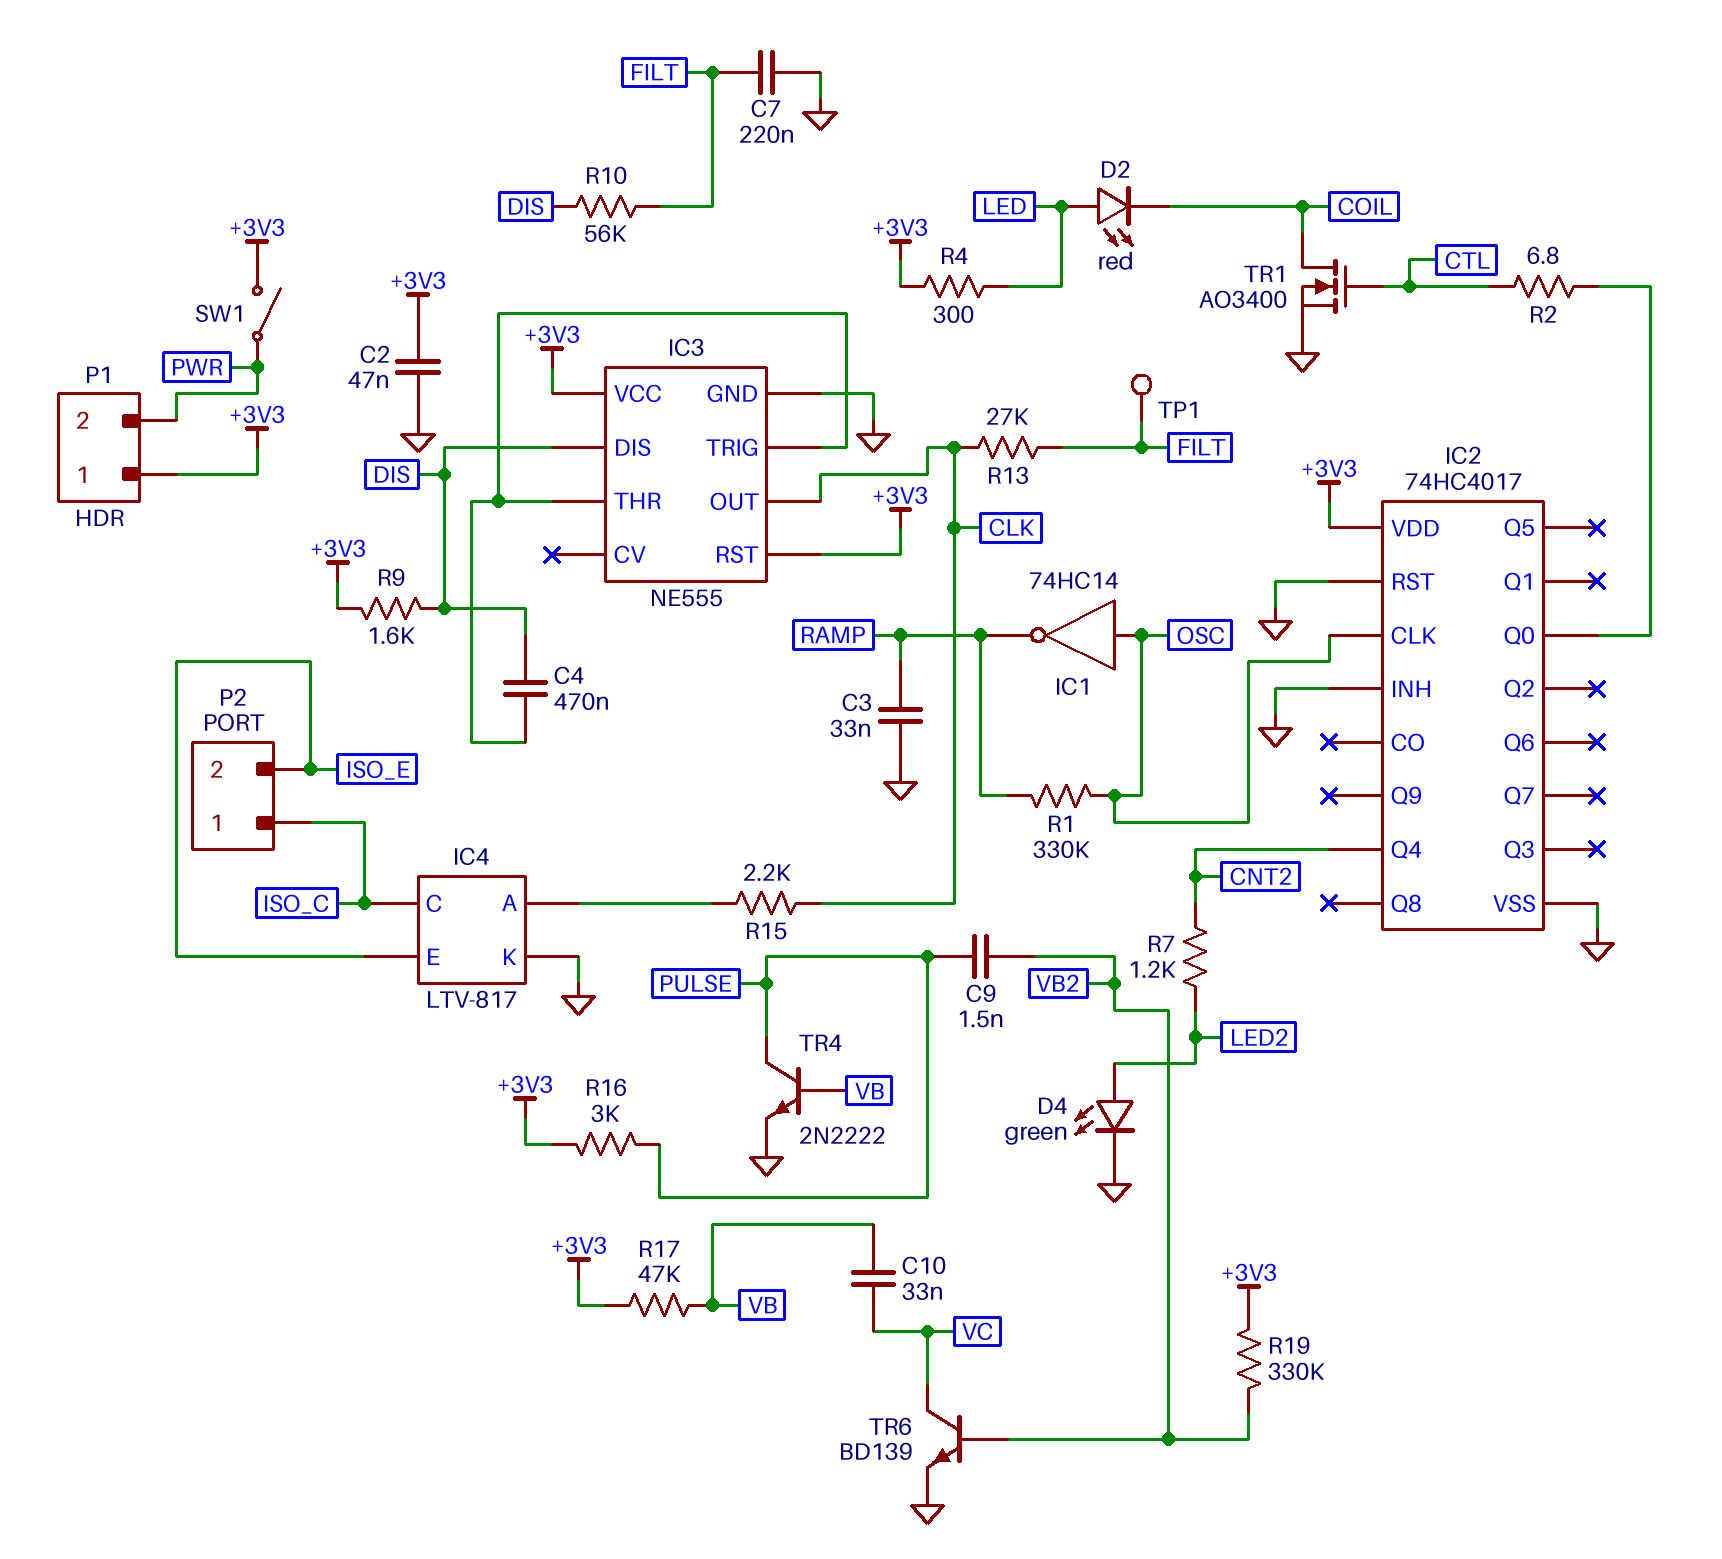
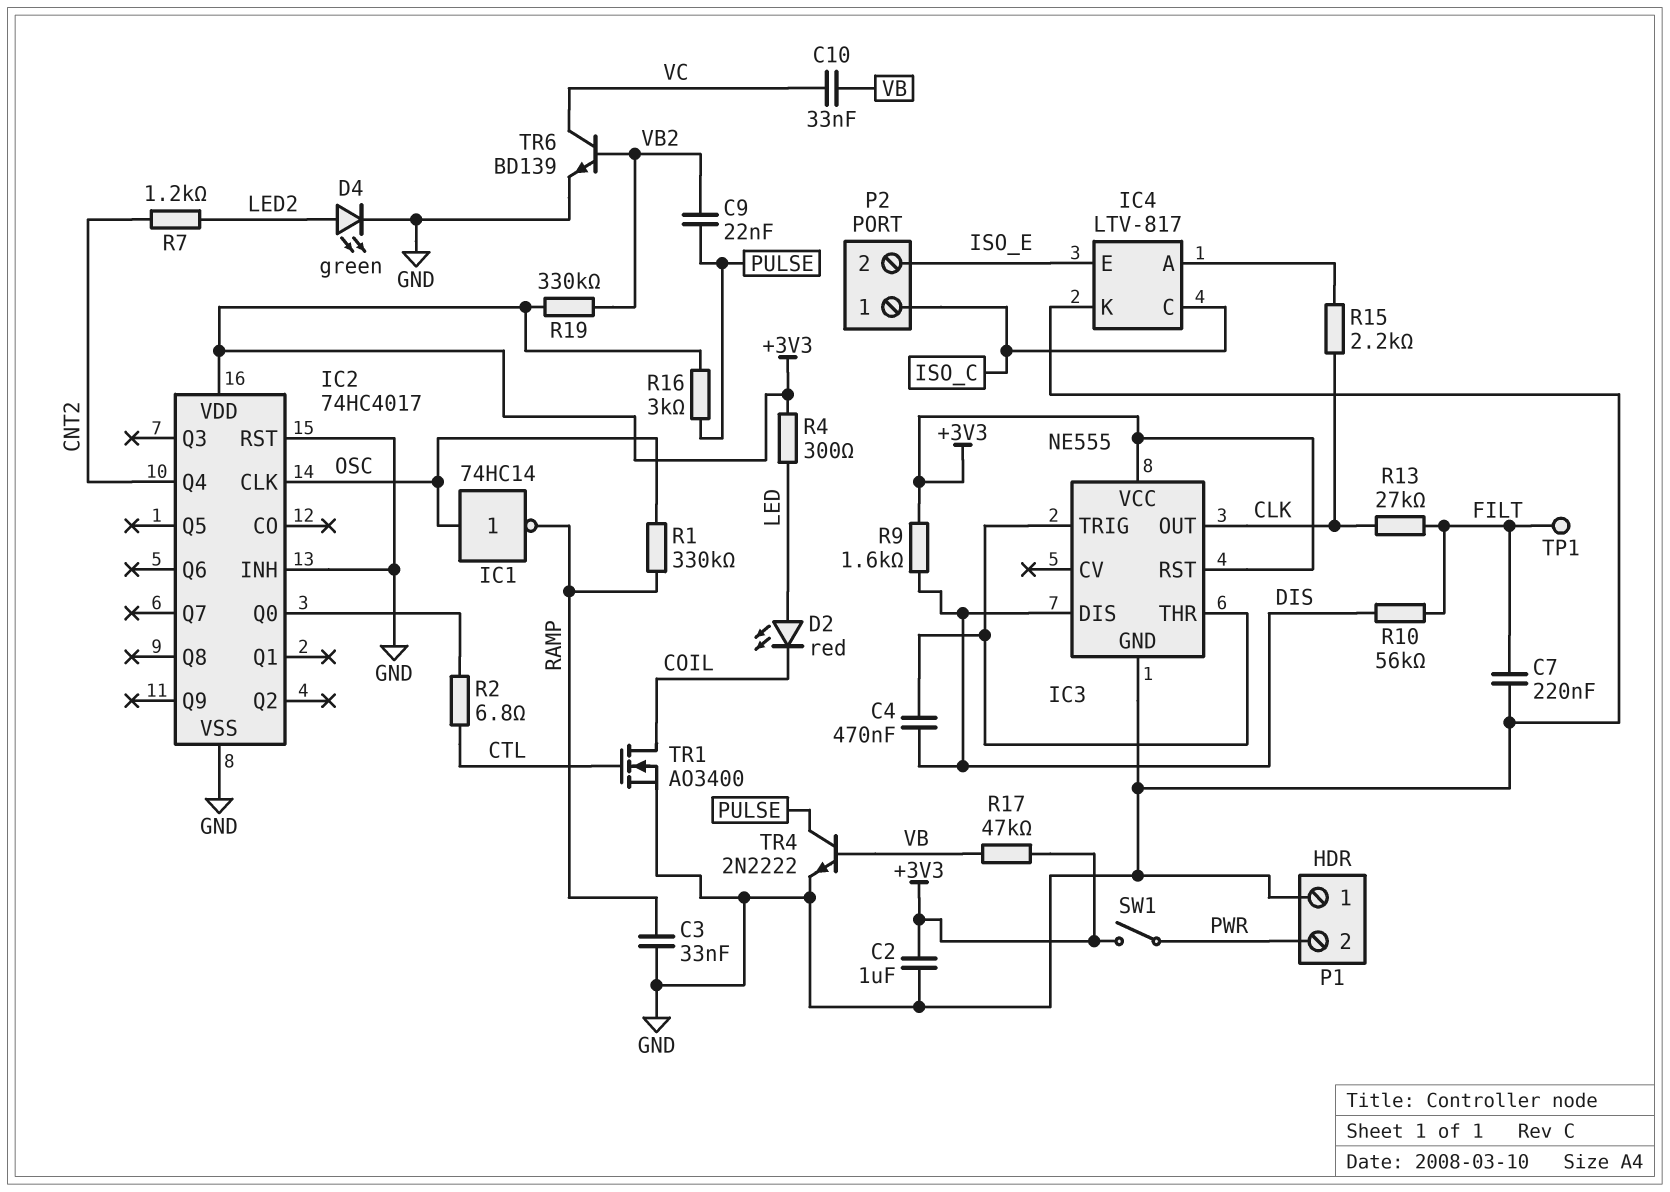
C2: 47nF (+3V3, GND) -> 1uF (+3V3, GND)
C9: 1.5nF (PULSE, VB2) -> 22nF (PULSE, VB2)
P1 pin 1: +3V3 -> GND

